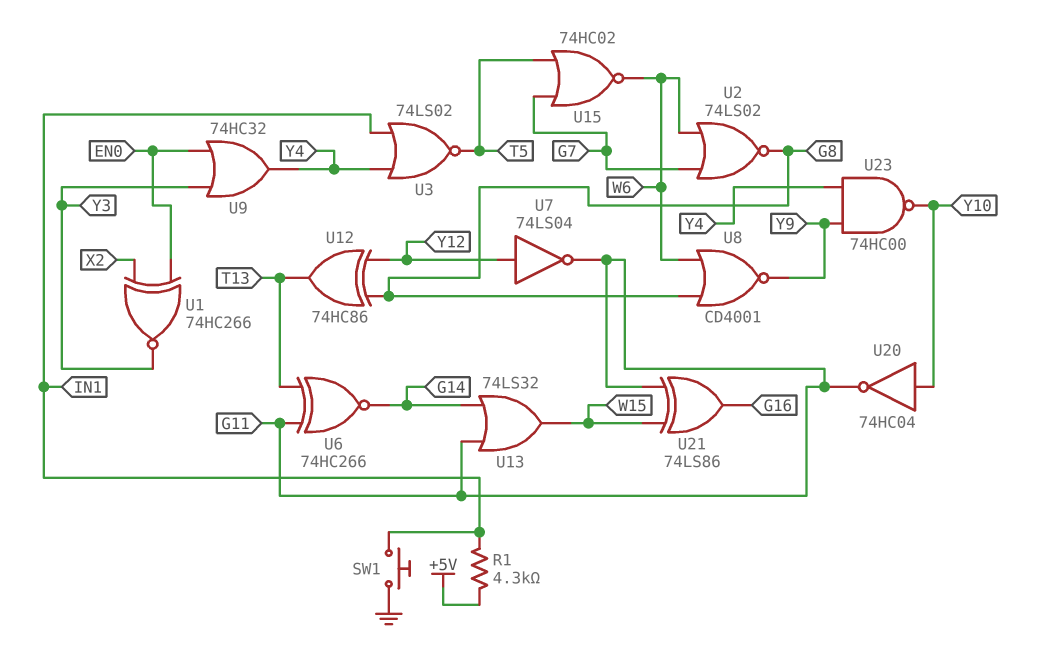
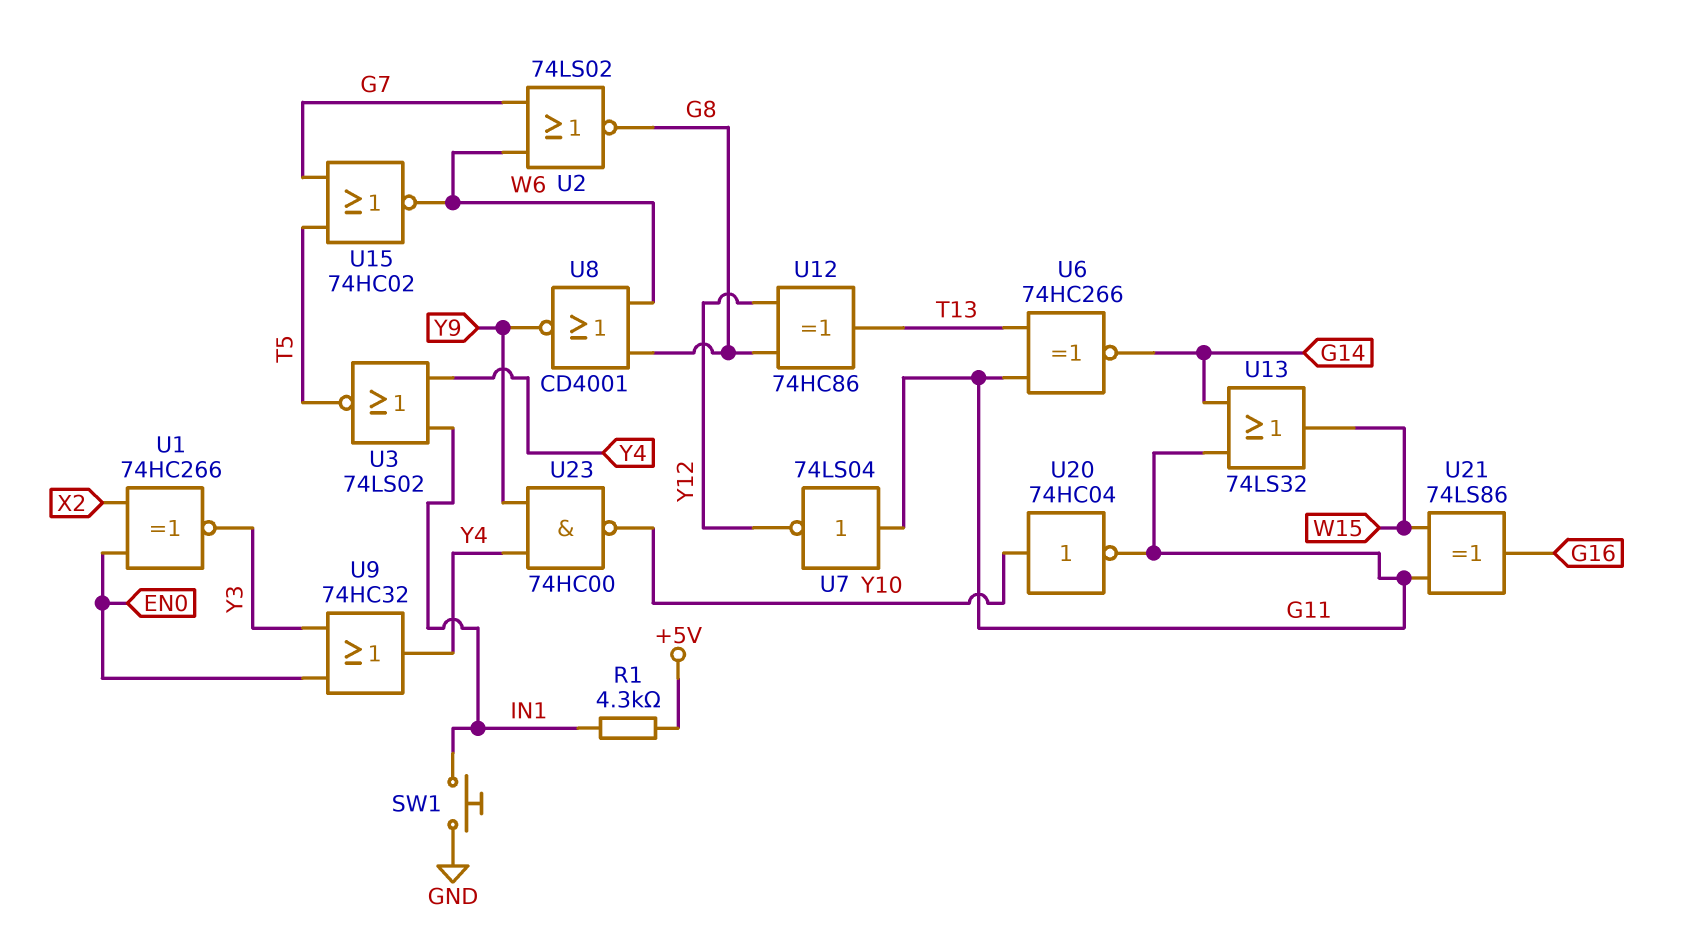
U7: NOT 74LS04 (in Y12, out G11) -> NOT 74LS04 (in G11, out Y12)

